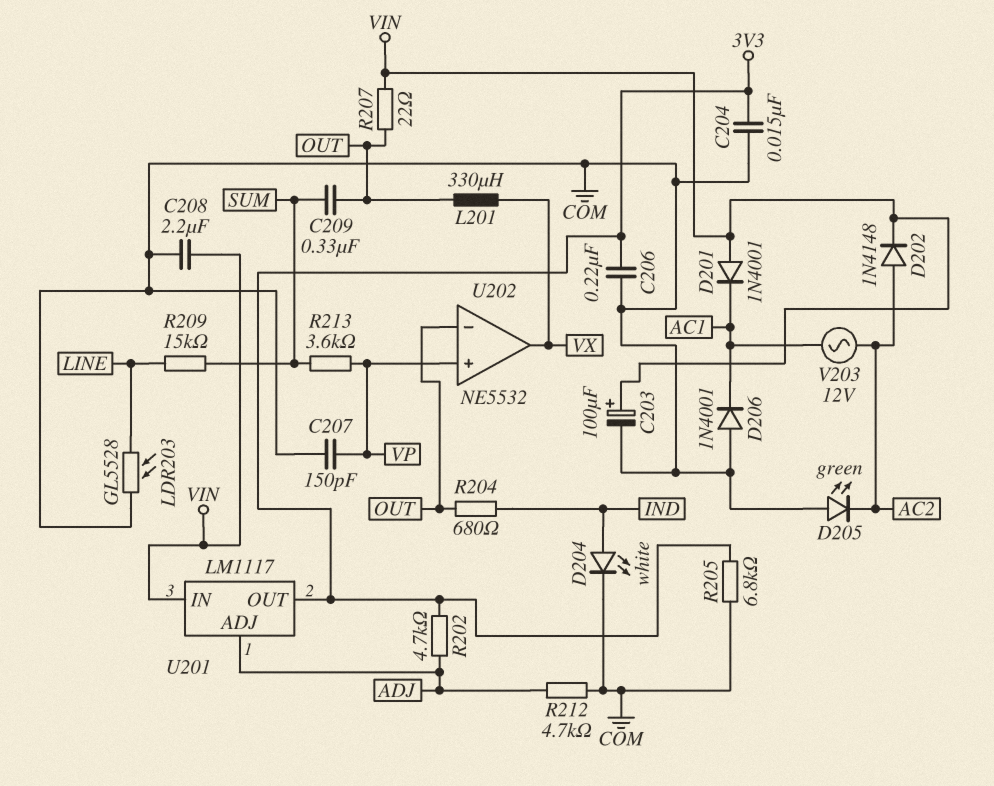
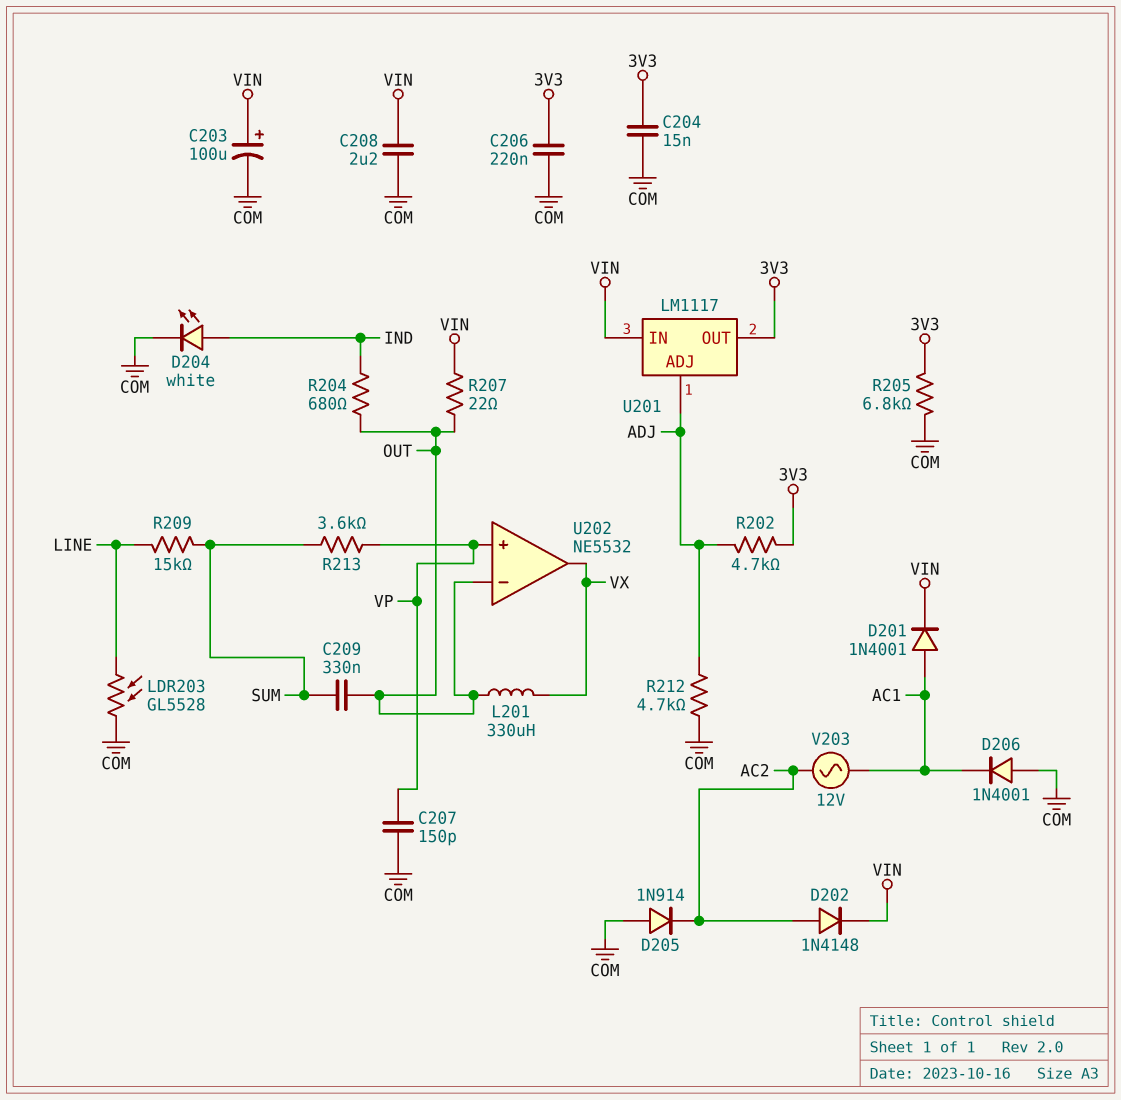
D201: diode 1N4001 (A VIN, K AC1) -> diode 1N4001 (A AC1, K VIN)
D205: LED green (A COM, K AC2) -> diode 1N914 (A COM, K AC2)

